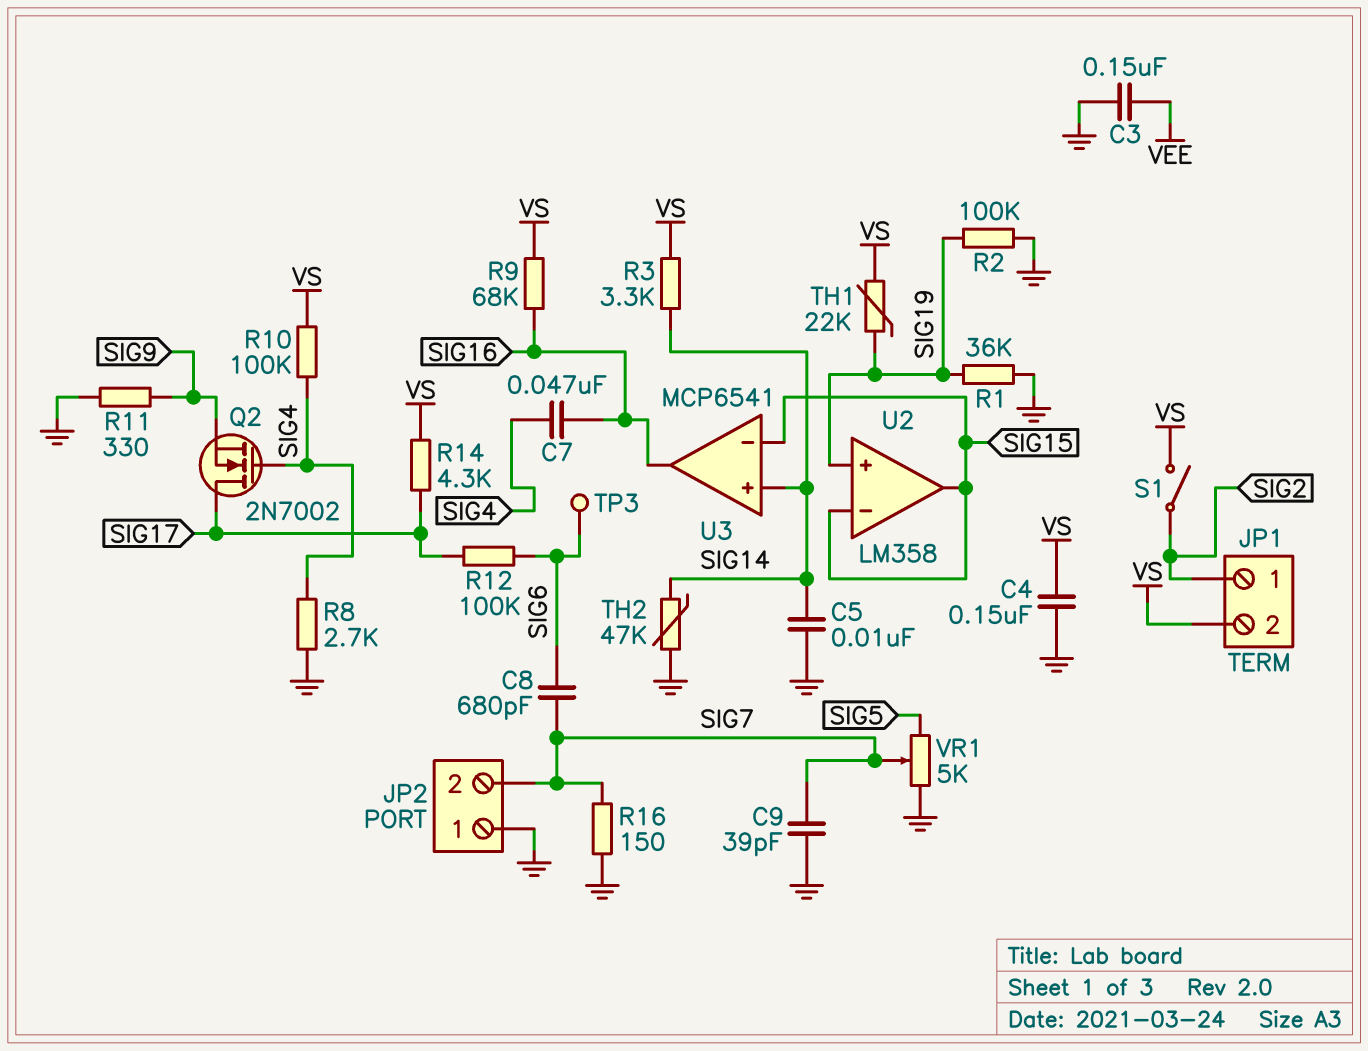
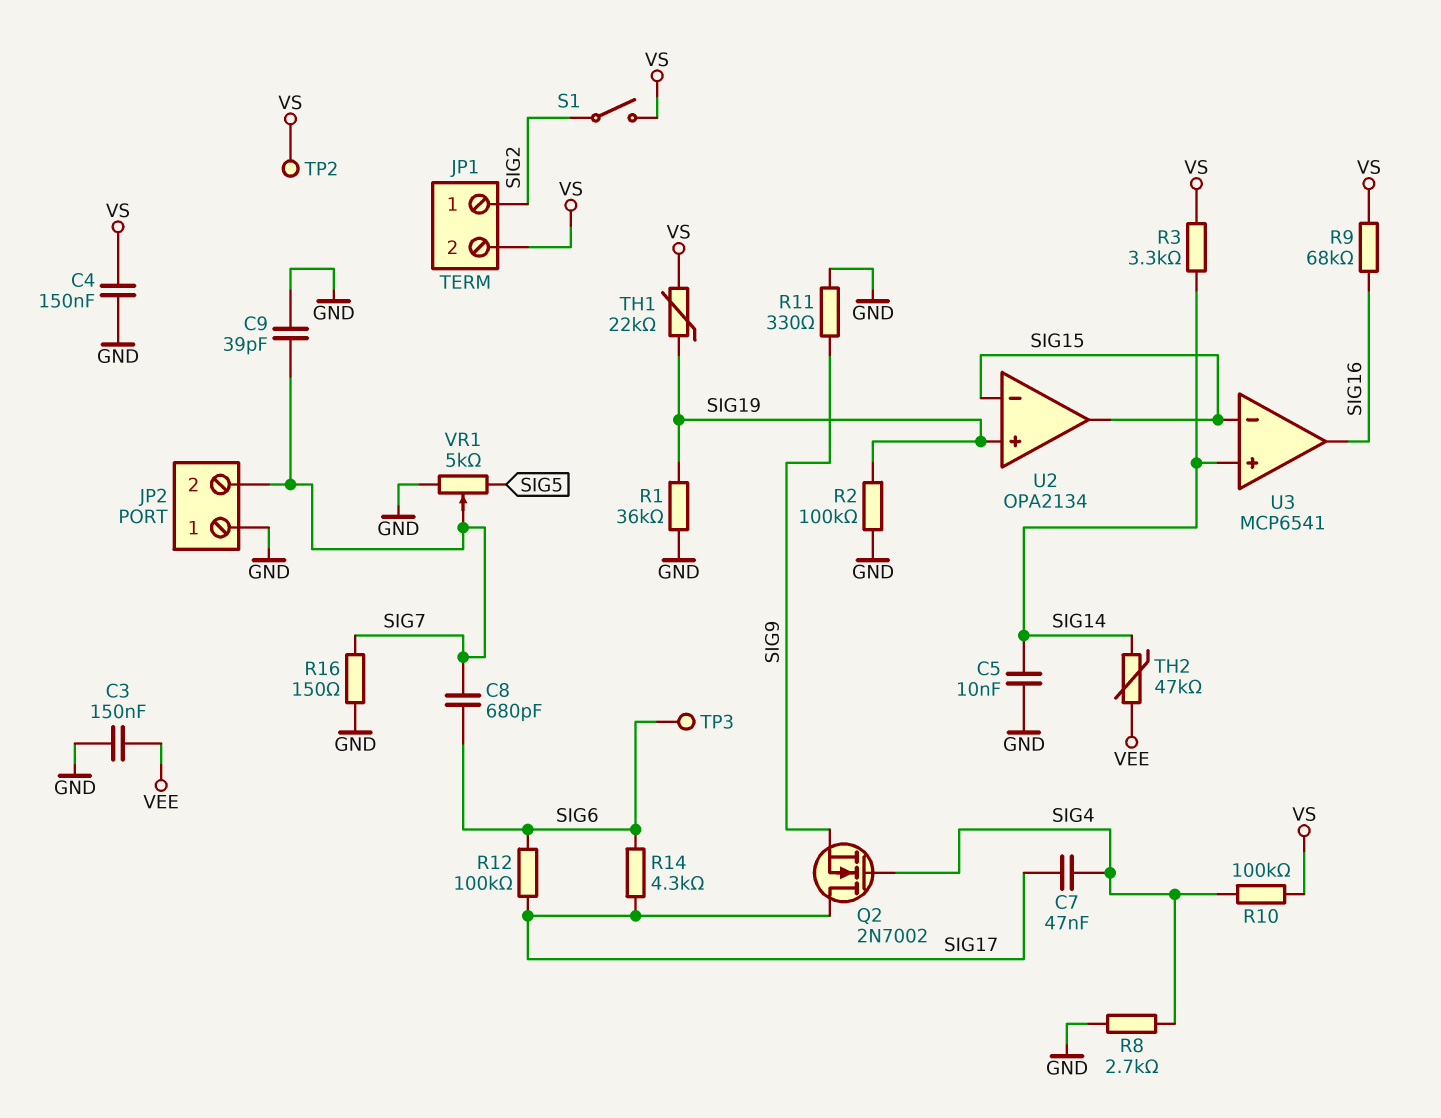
C7: 47nF (SIG4, SIG16) -> 47nF (SIG4, SIG17)
R14: 4.3k (SIG17, VS) -> 4.3k (SIG6, SIG17)
TH2: 47k (GND, SIG14) -> 47k (SIG14, VEE)
TP2: none -> test point (VS)
U2: LM358 -> OPA2134

